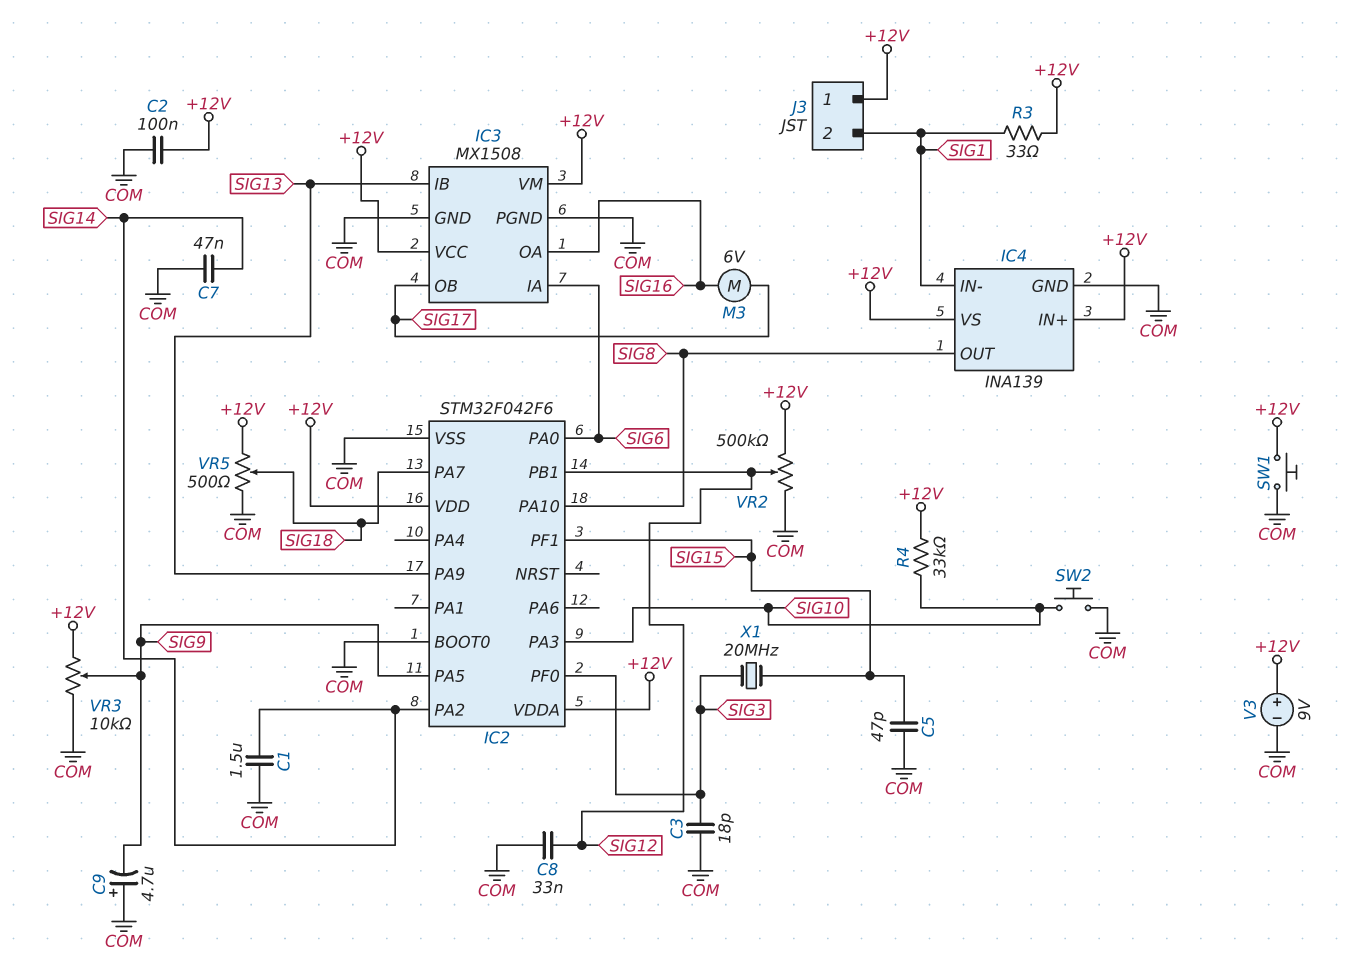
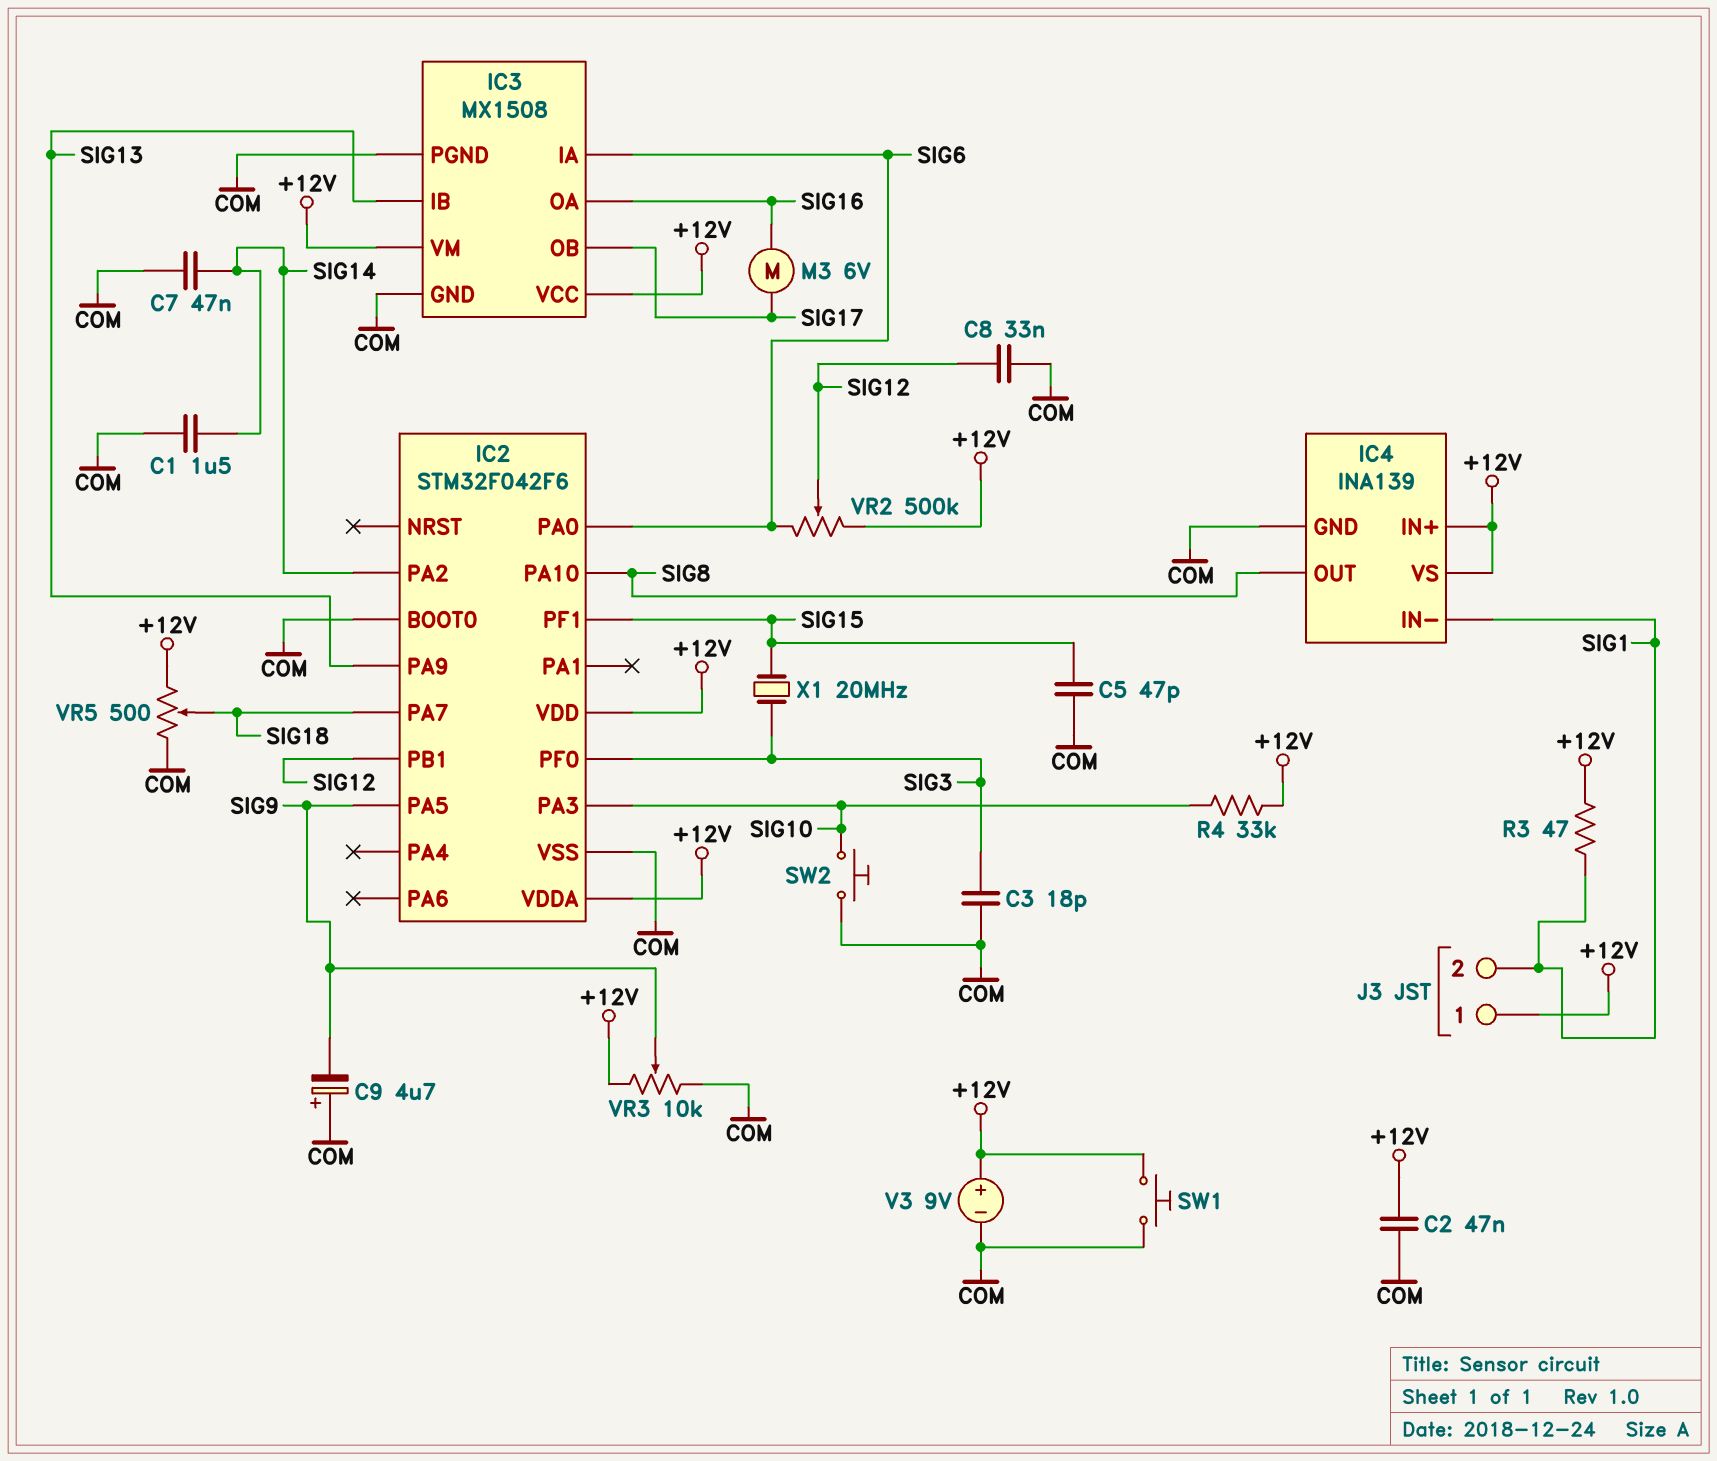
C2: 100nF (+12V, COM) -> 47nF (+12V, COM)
R3: 33 (+12V, SIG1) -> 47 (+12V, SIG1)
VR2: 500k (+12V, COM, wiper SIG12) -> 500k (+12V, SIG6, wiper SIG12)

